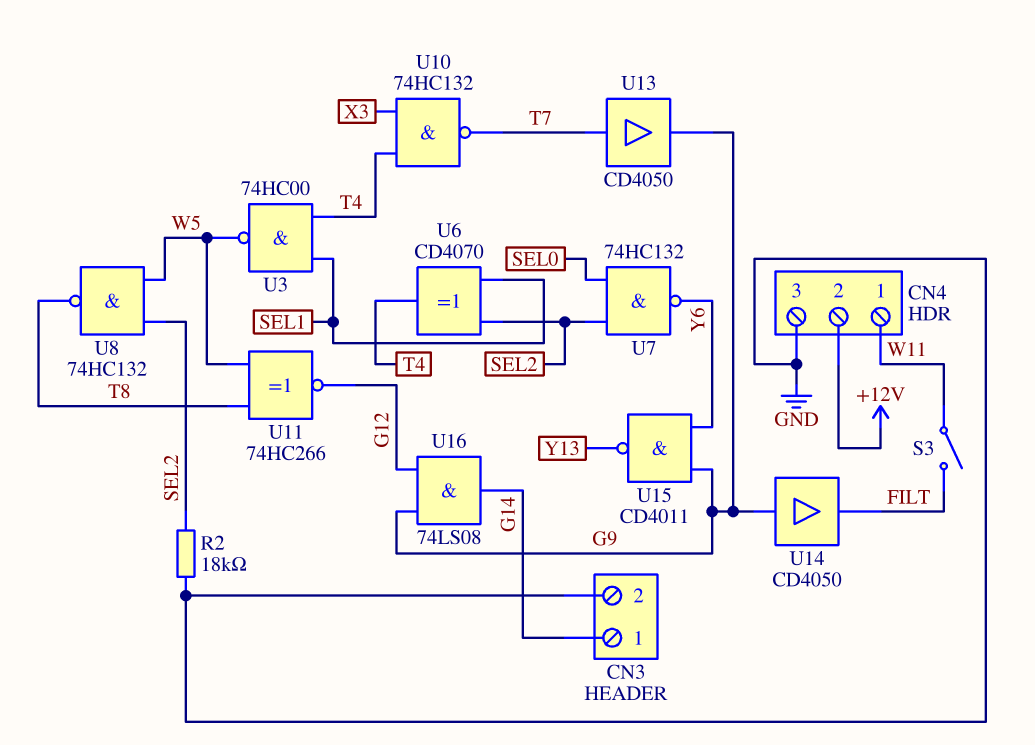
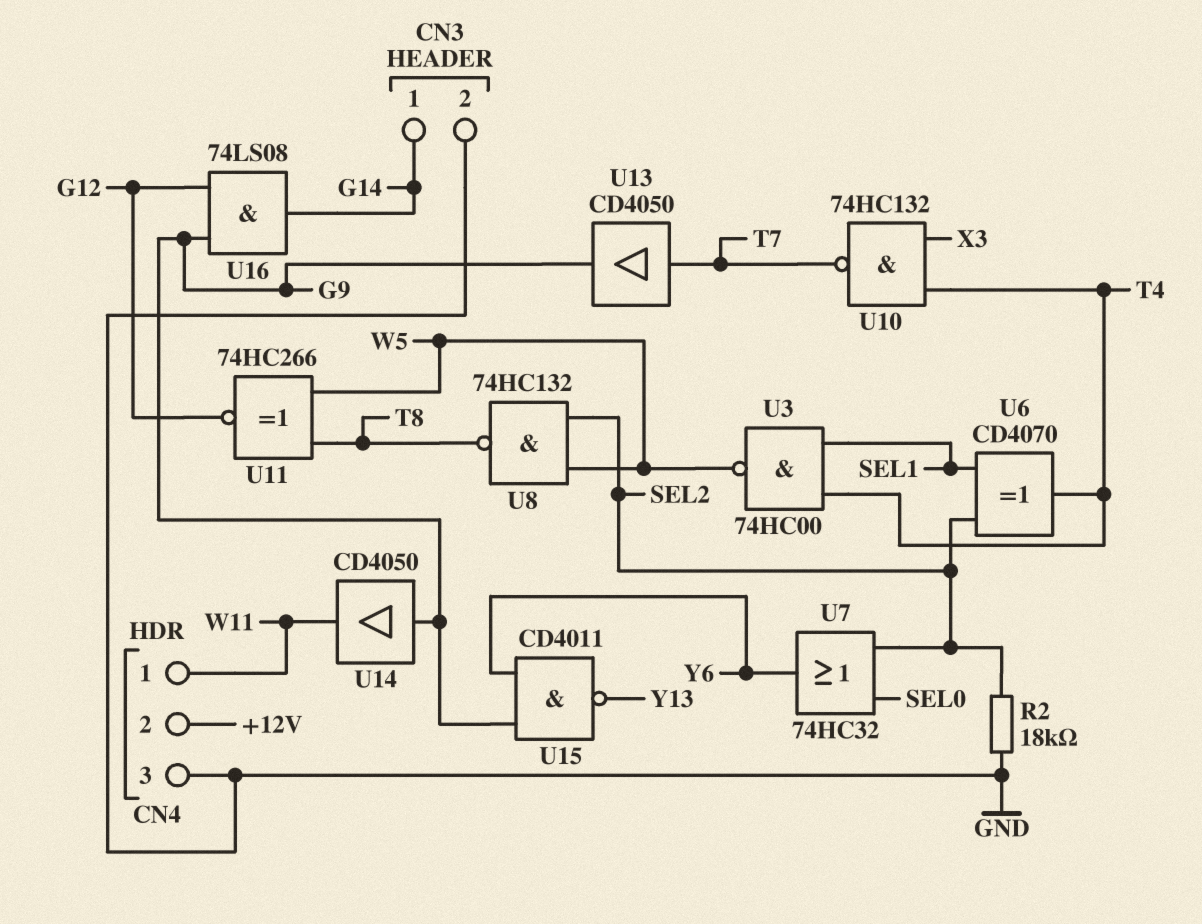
S3: switch (FILT, W11) -> none
U7: NAND 74HC132 (in SEL0, in SEL2, out Y6) -> OR 74HC32 (in SEL0, in SEL2, out Y6)
U14: buffer CD4050 (in G9, out FILT) -> buffer CD4050 (in G9, out W11)

